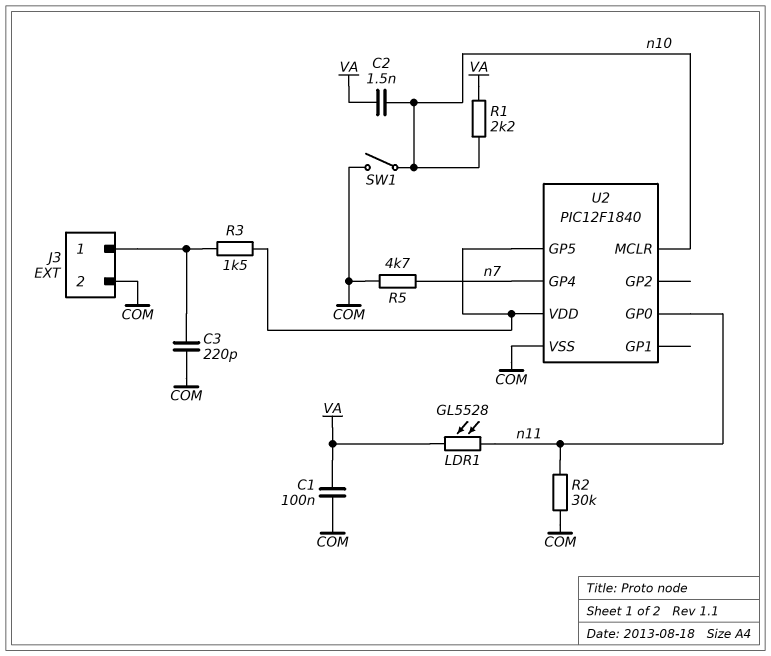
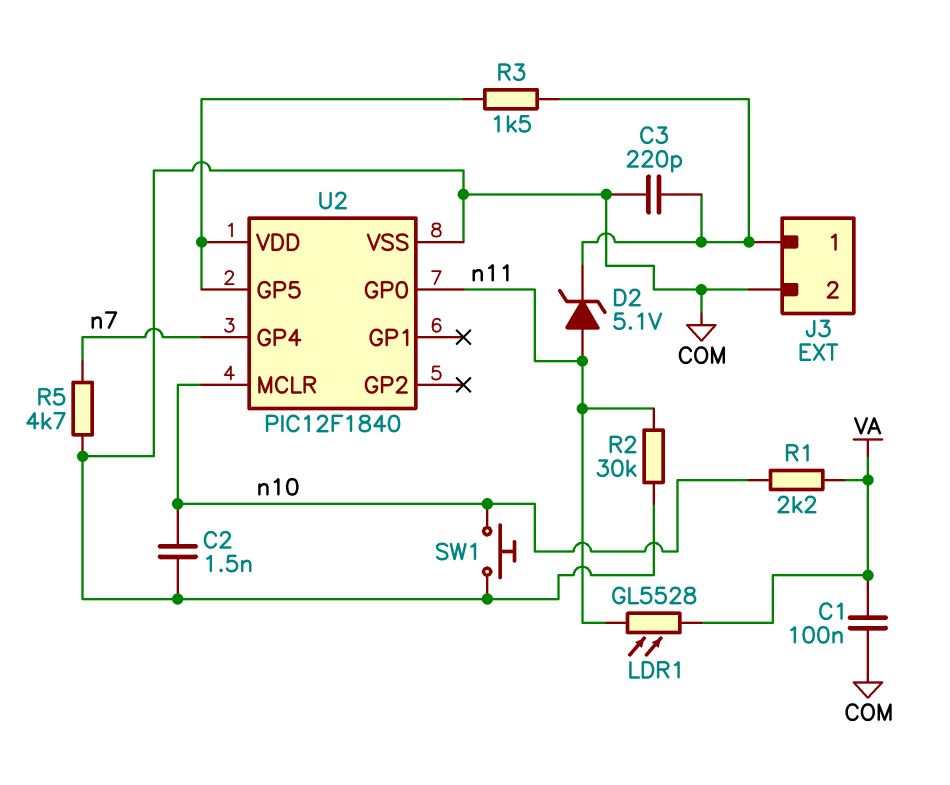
C2: 1.5nF (VA, n10) -> 1.5nF (COM, n10)
D2: none -> zener 5.1V (A n11, K J3/1)
SW1: switch (COM, n10) -> button (COM, n10)

